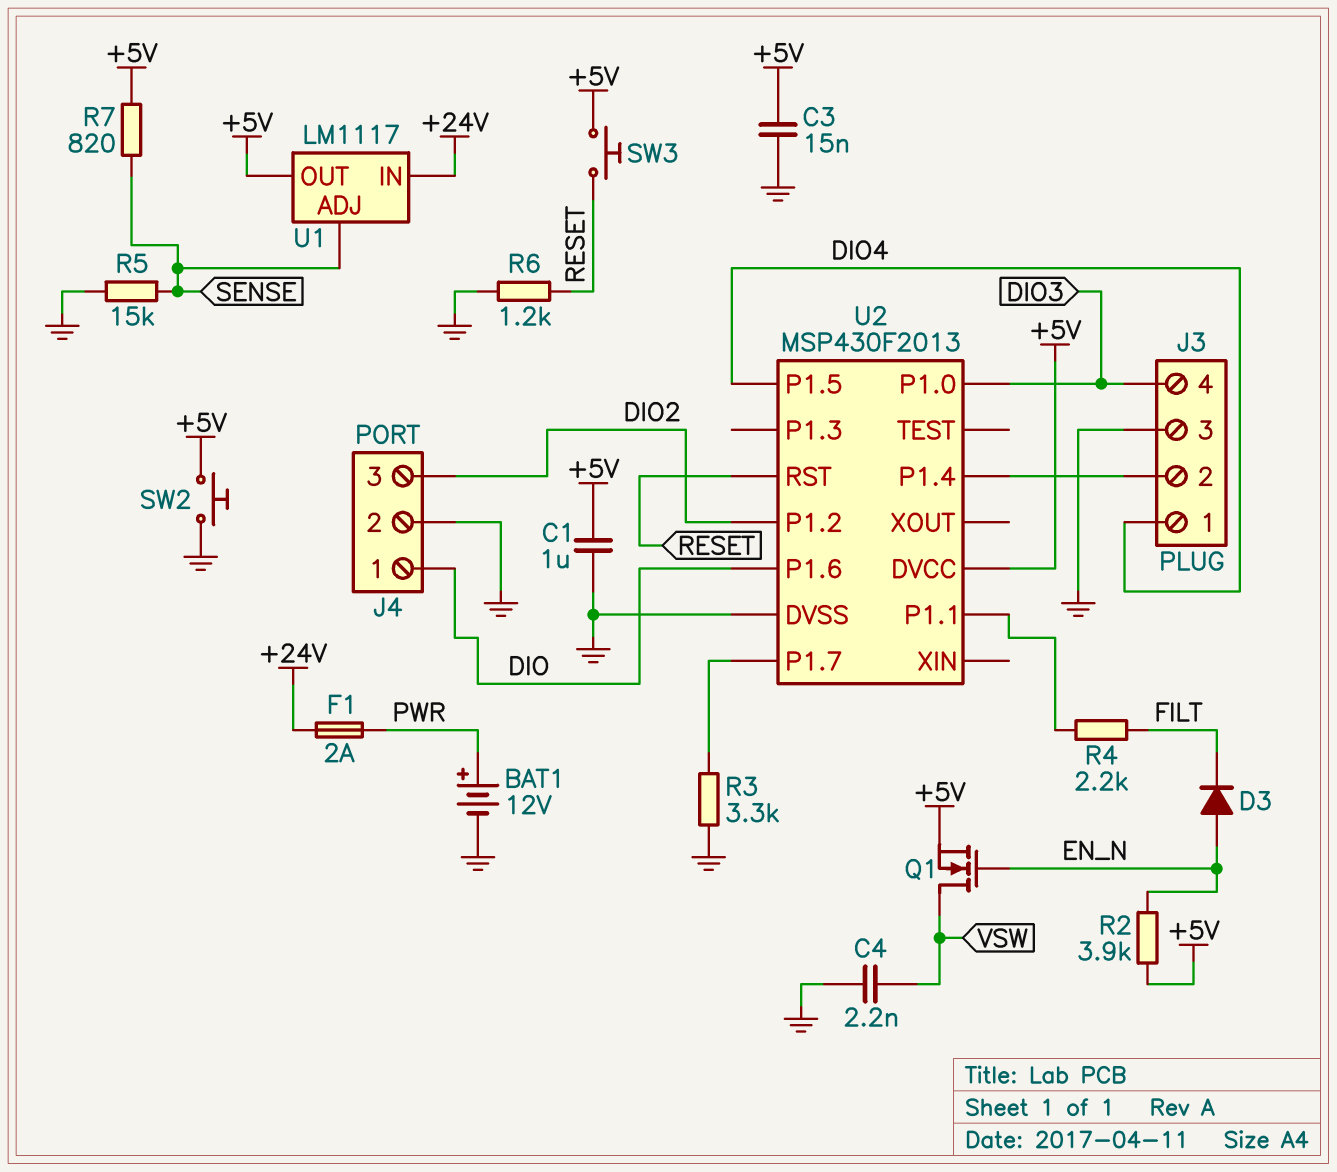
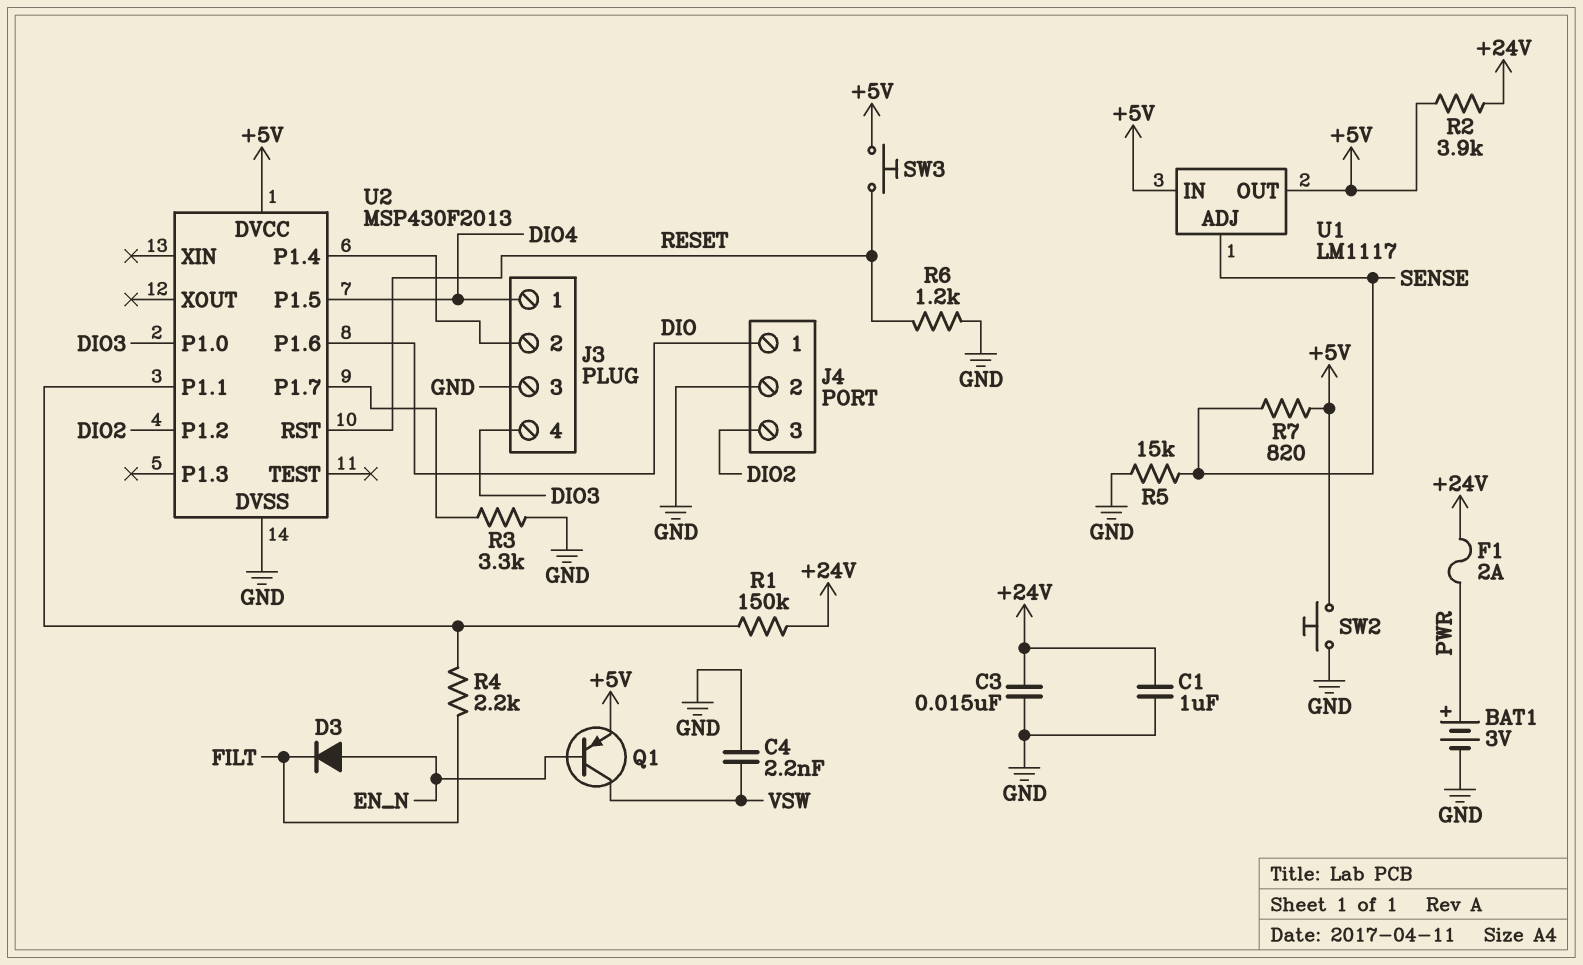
BAT1: 12V (plus PWR, minus GND) -> 3V (plus PWR, minus GND)
C1: 1uF (+5V, GND) -> 1uF (+24V, GND)
C3: 15nF (+5V, GND) -> 15nF (+24V, GND)
Q1: NMOS (G EN_N, D VSW, S +5V) -> PNP (B EN_N, C VSW, E +5V)
R1: none -> 150k (+24V, U2/P1.1)
R2: 3.9k (+5V, EN_N) -> 3.9k (+5V, +24V)
U1 pin IN: +24V -> +5V

